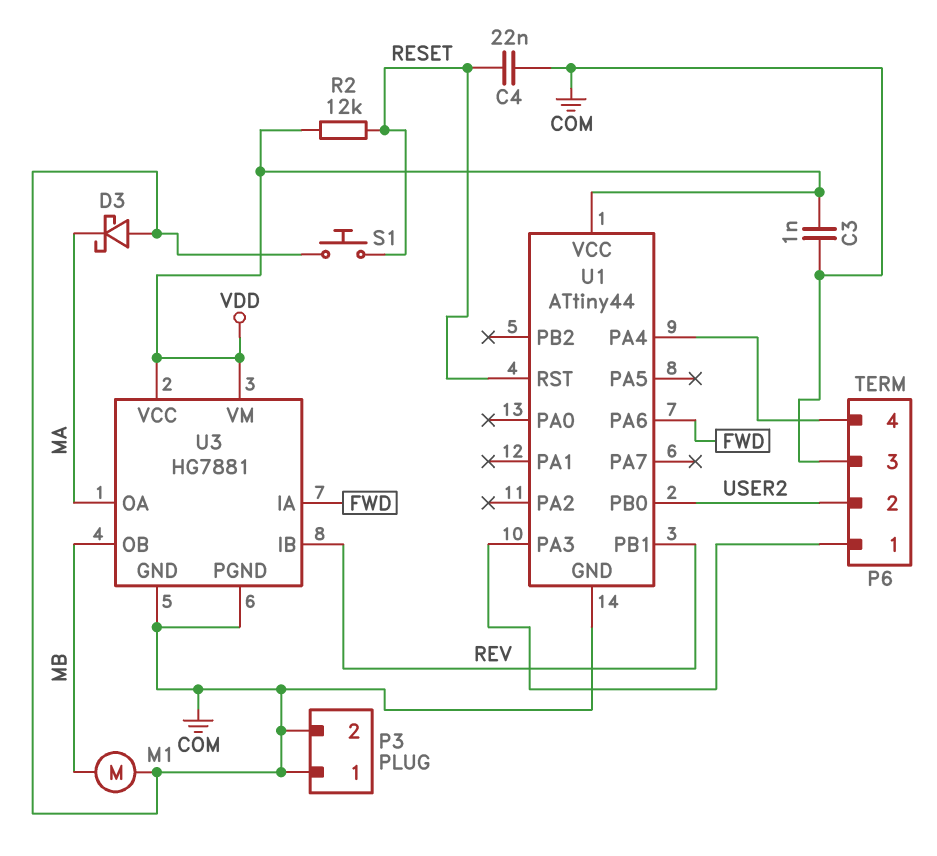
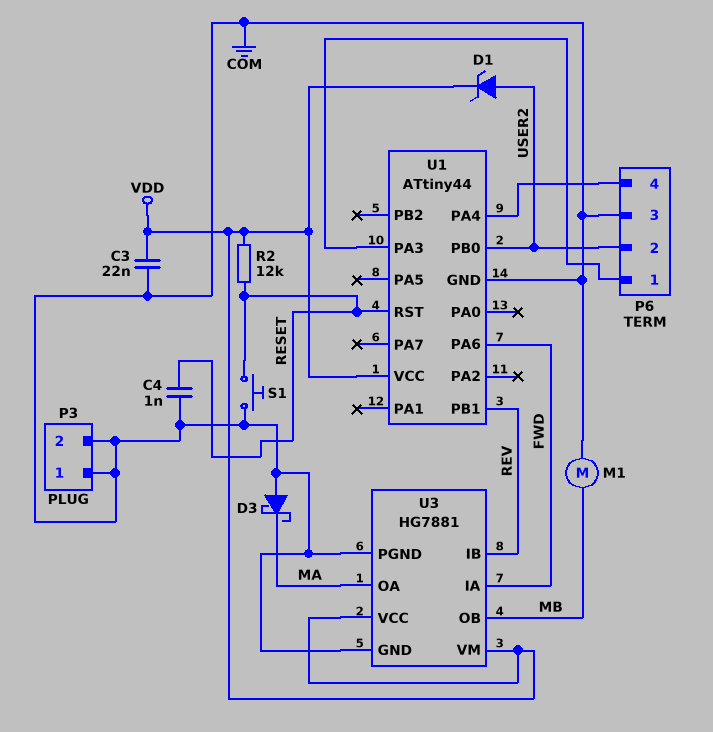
C3: 1nF (COM, VDD) -> 22nF (COM, VDD)
C4: 22nF (COM, RESET) -> 1nF (COM, RESET)
D1: none -> zener (A USER2, K VDD)

